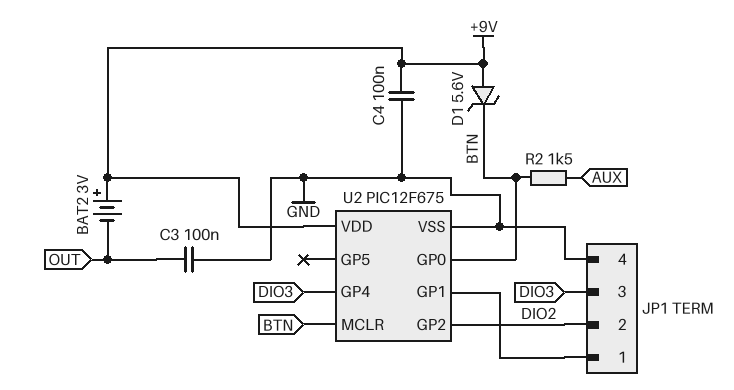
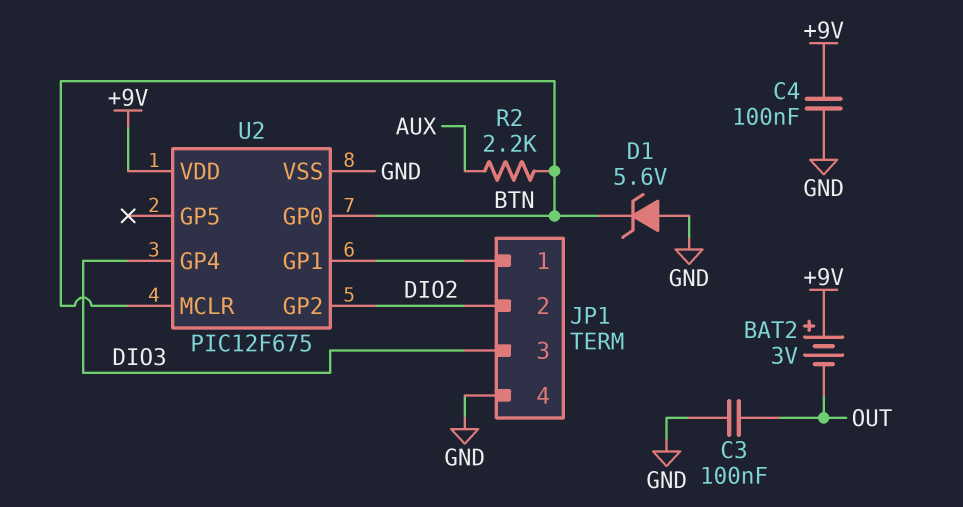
D1: zener 5.6V (A +9V, K BTN) -> zener 5.6V (A GND, K BTN)
R2: 1.5k (AUX, BTN) -> 2.2k (AUX, BTN)

